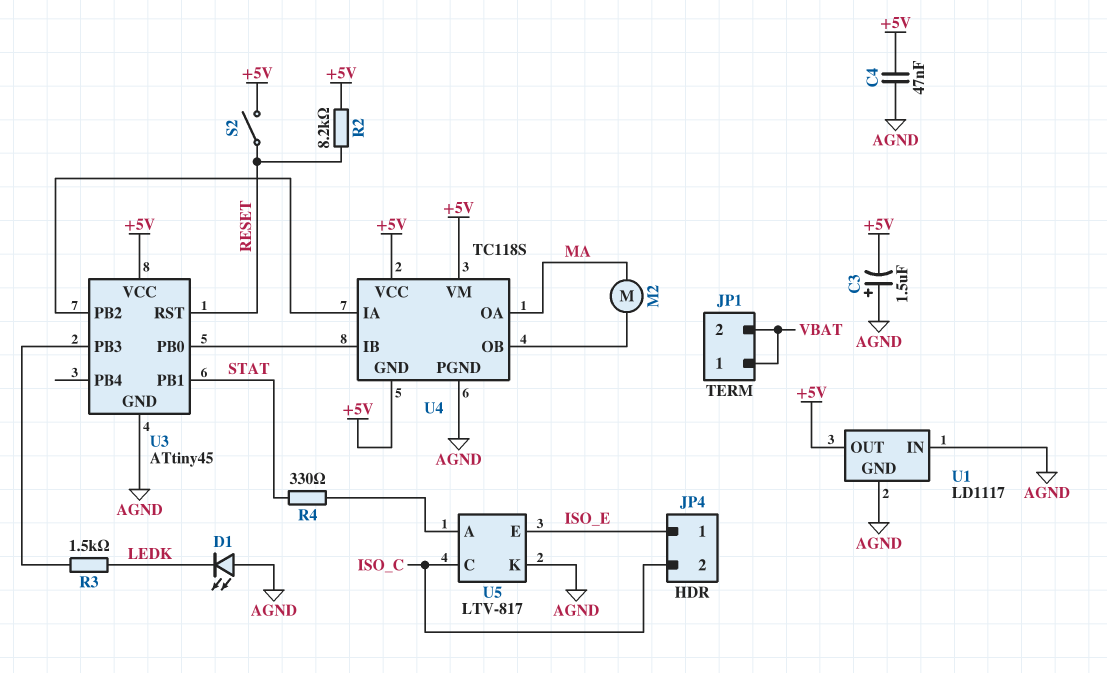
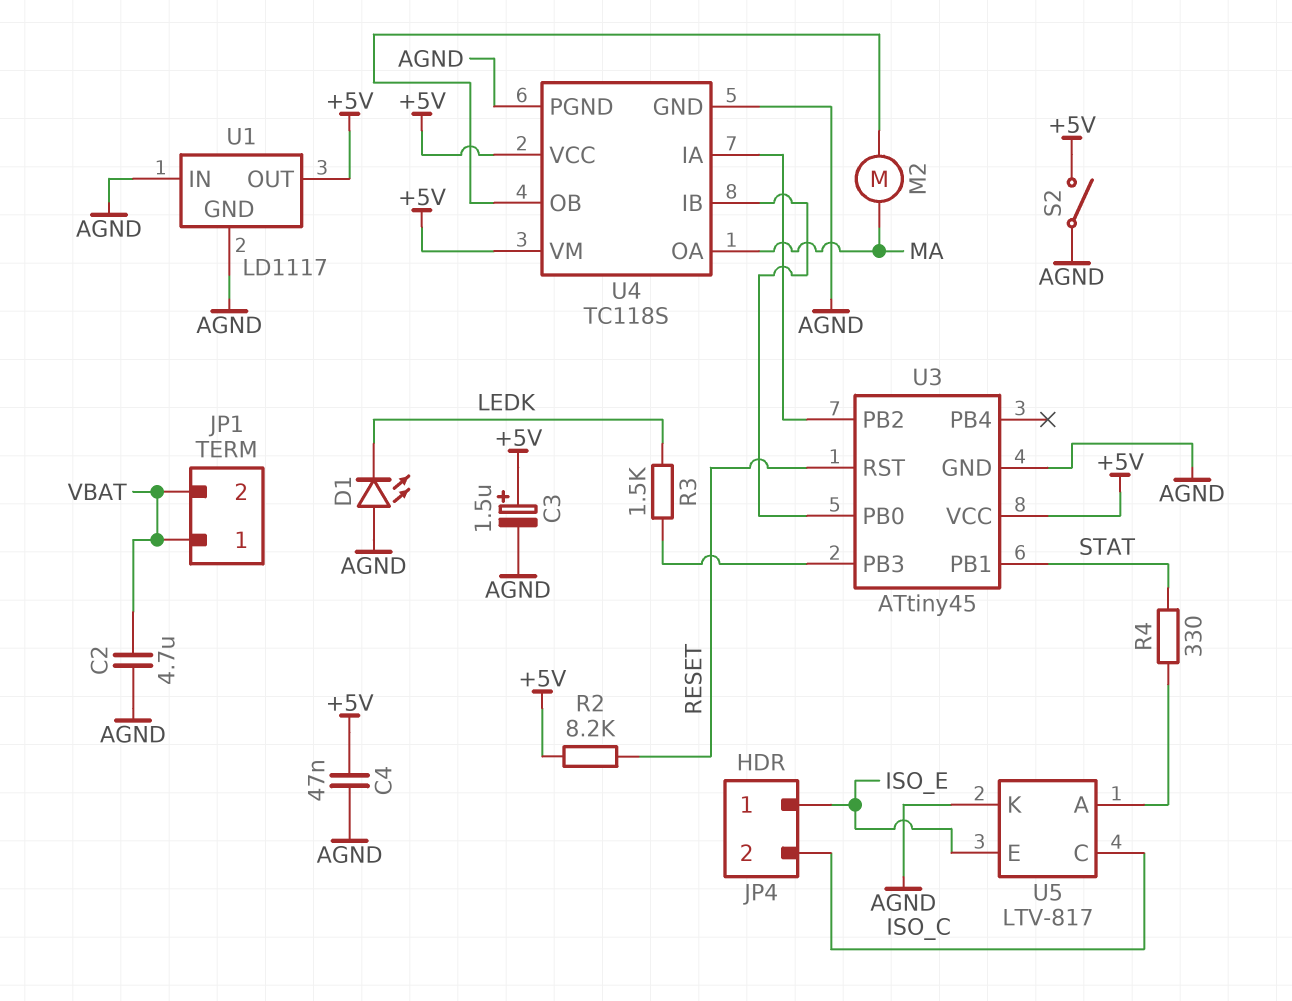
C2: none -> 4.7uF (AGND, VBAT)
C3: 1.5uF (plus AGND, minus +5V) -> 1.5uF (plus +5V, minus AGND)
S2: switch (+5V, RESET) -> switch (+5V, AGND)
U4 pin GND: +5V -> AGND

